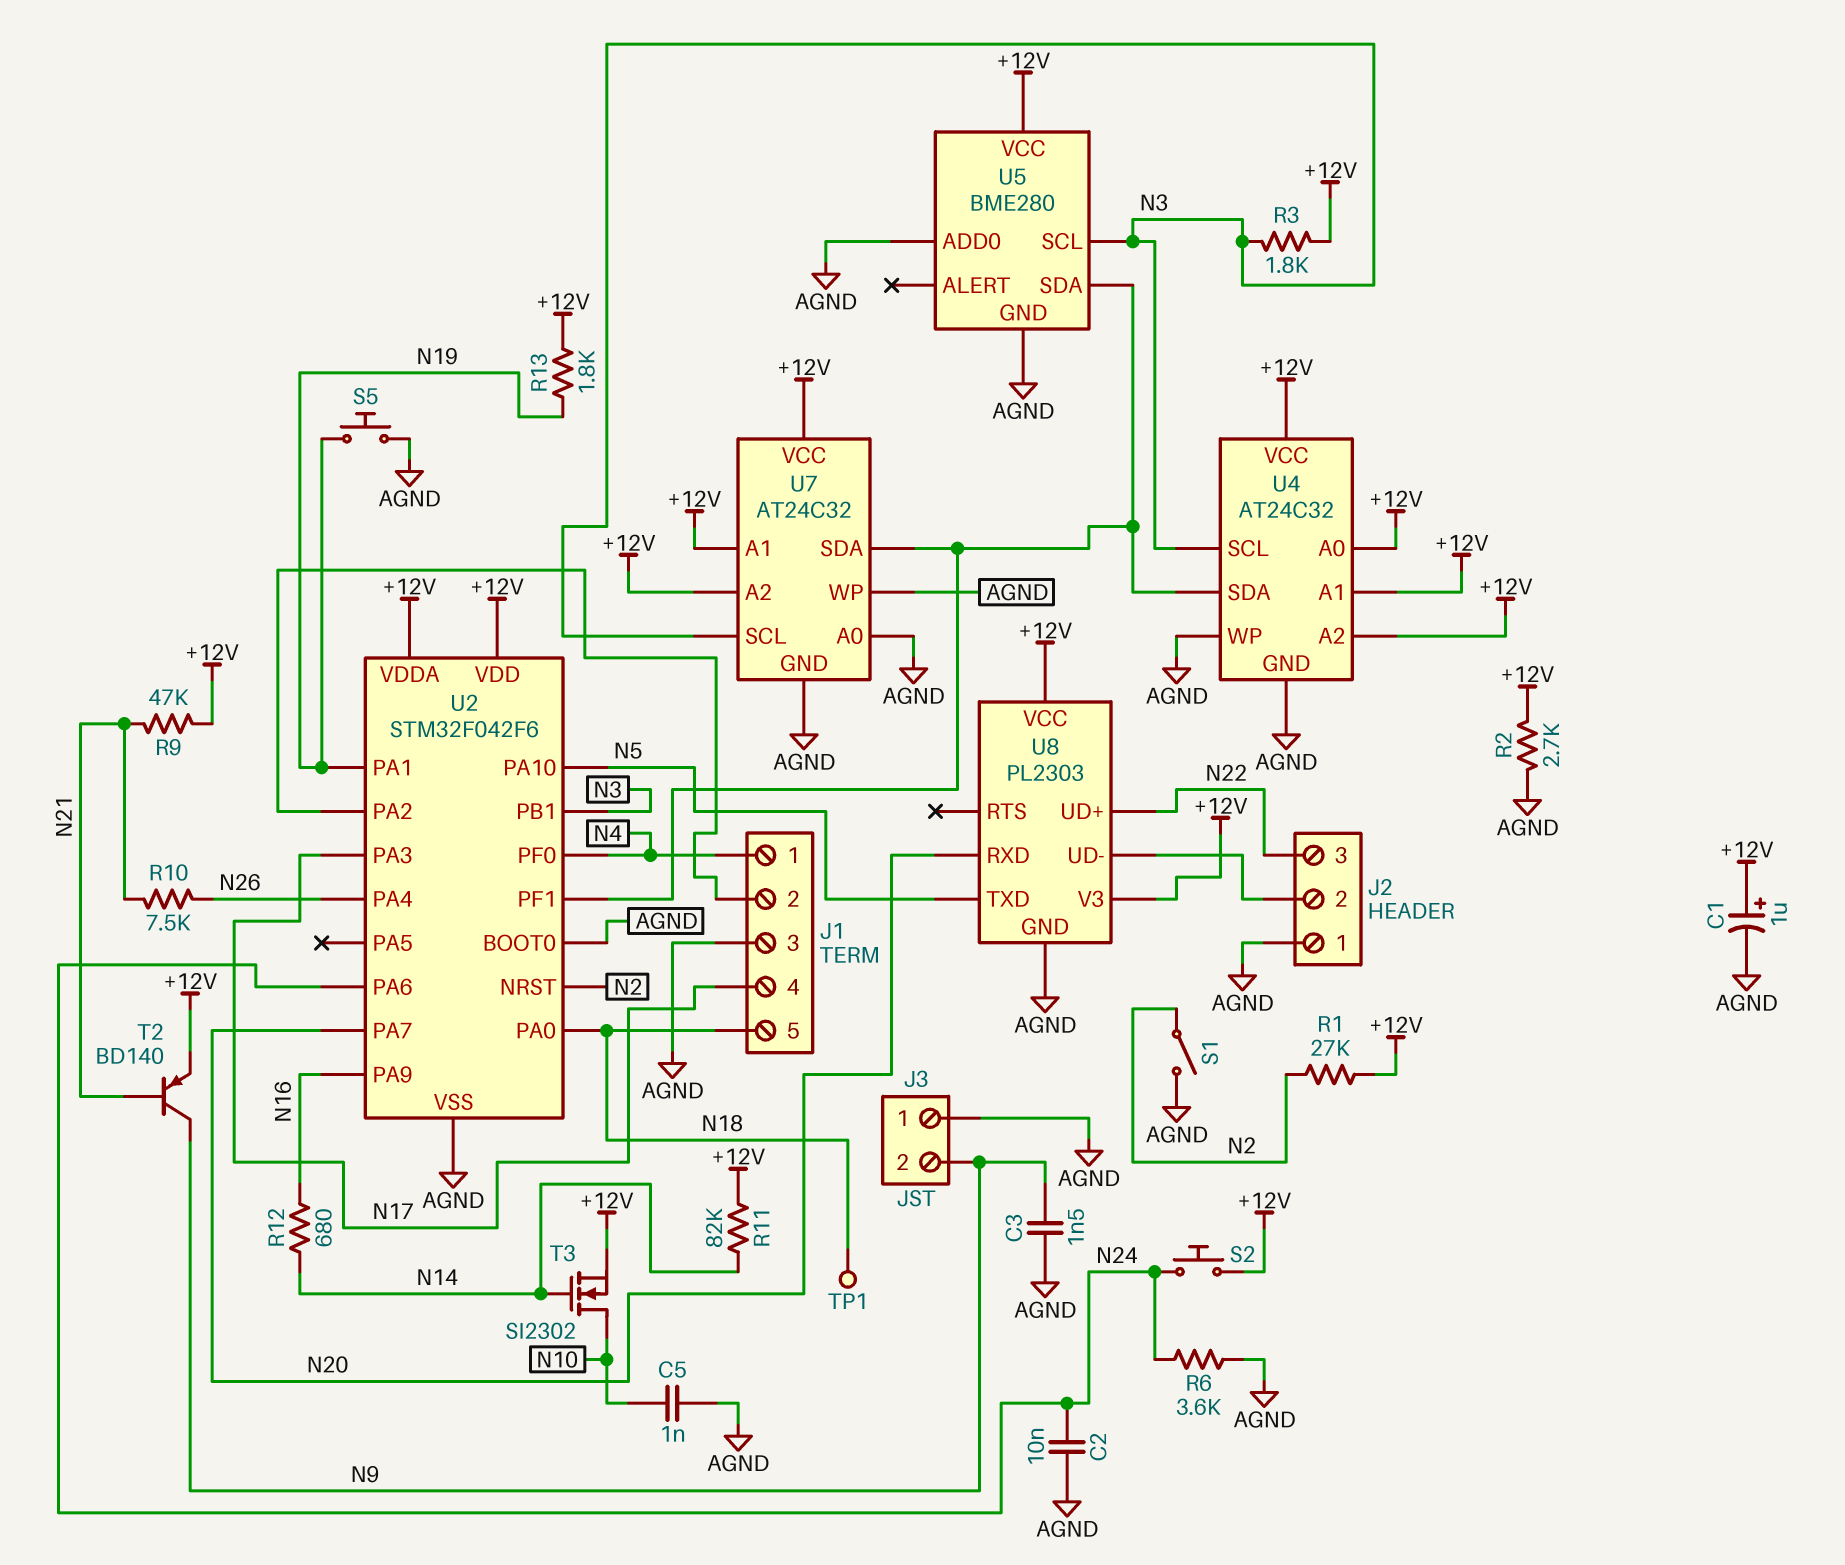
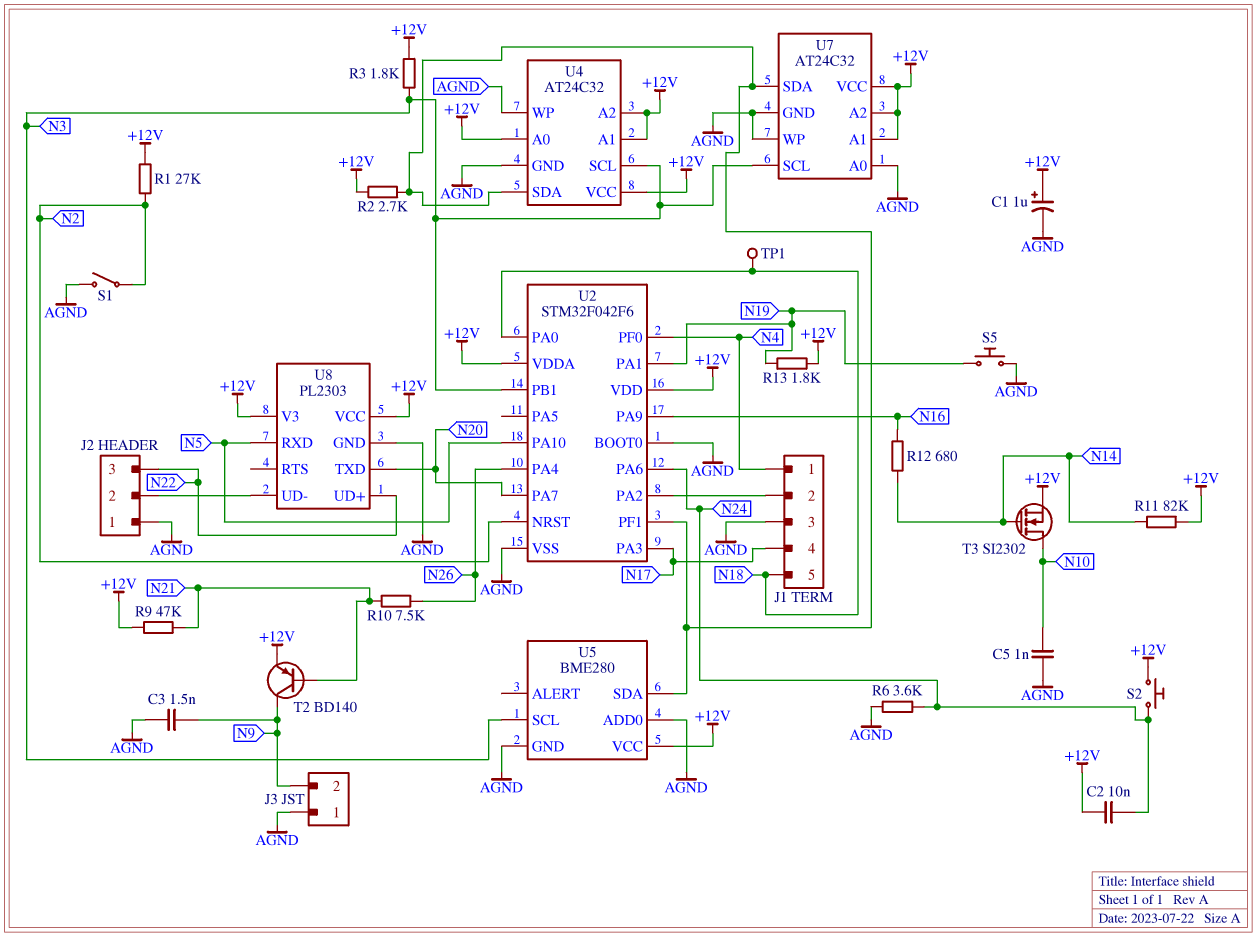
C2: 10nF (AGND, N24) -> 10nF (+12V, N24)
R2: 2.7k (+12V, AGND) -> 2.7k (+12V, U2/PF1)
U8 pin RXD: N20 -> N5
U8 pin TXD: N5 -> N20

